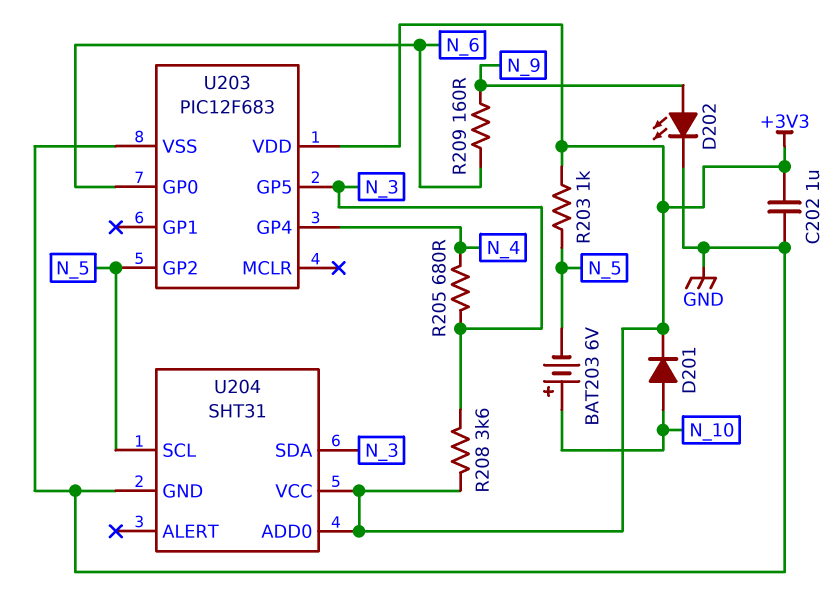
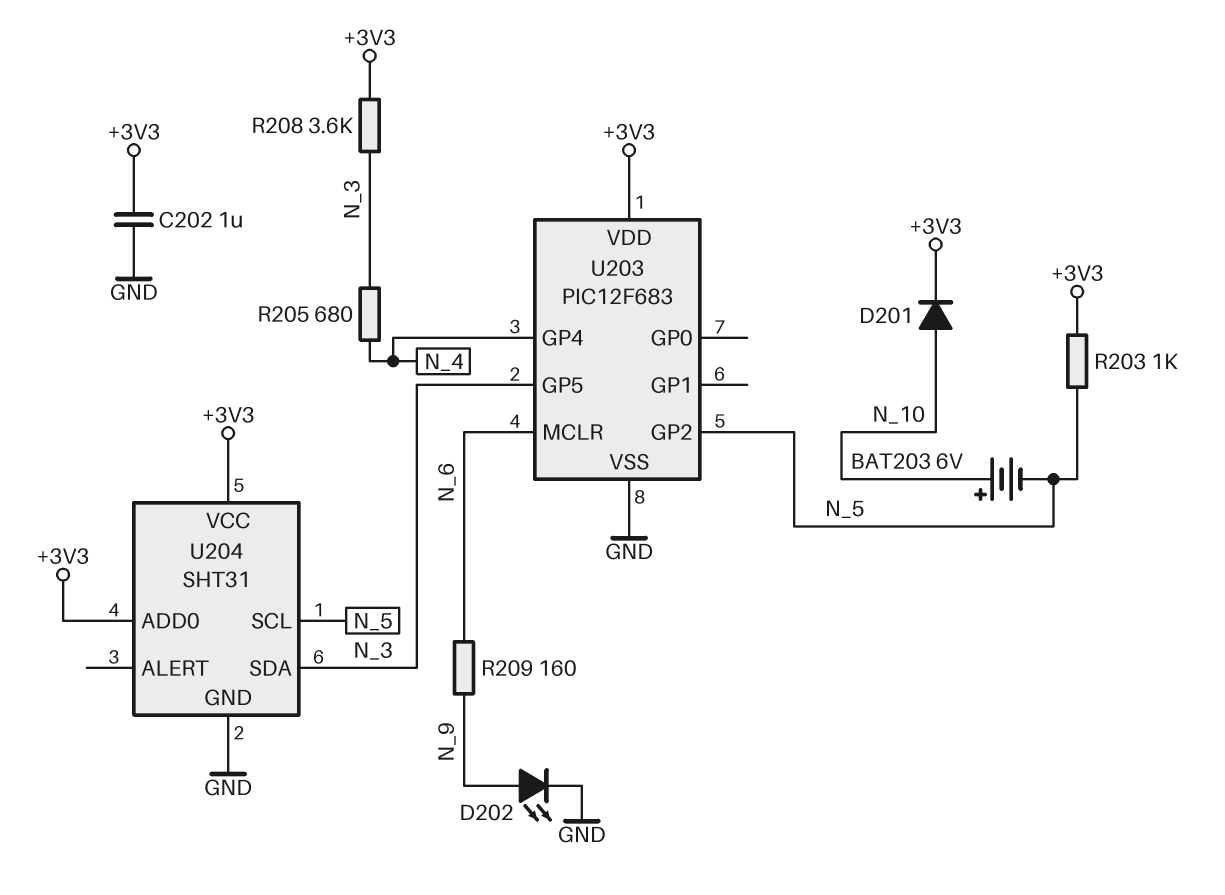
U203 pin GP0: N_6 -> none
U203 pin MCLR: none -> N_6

